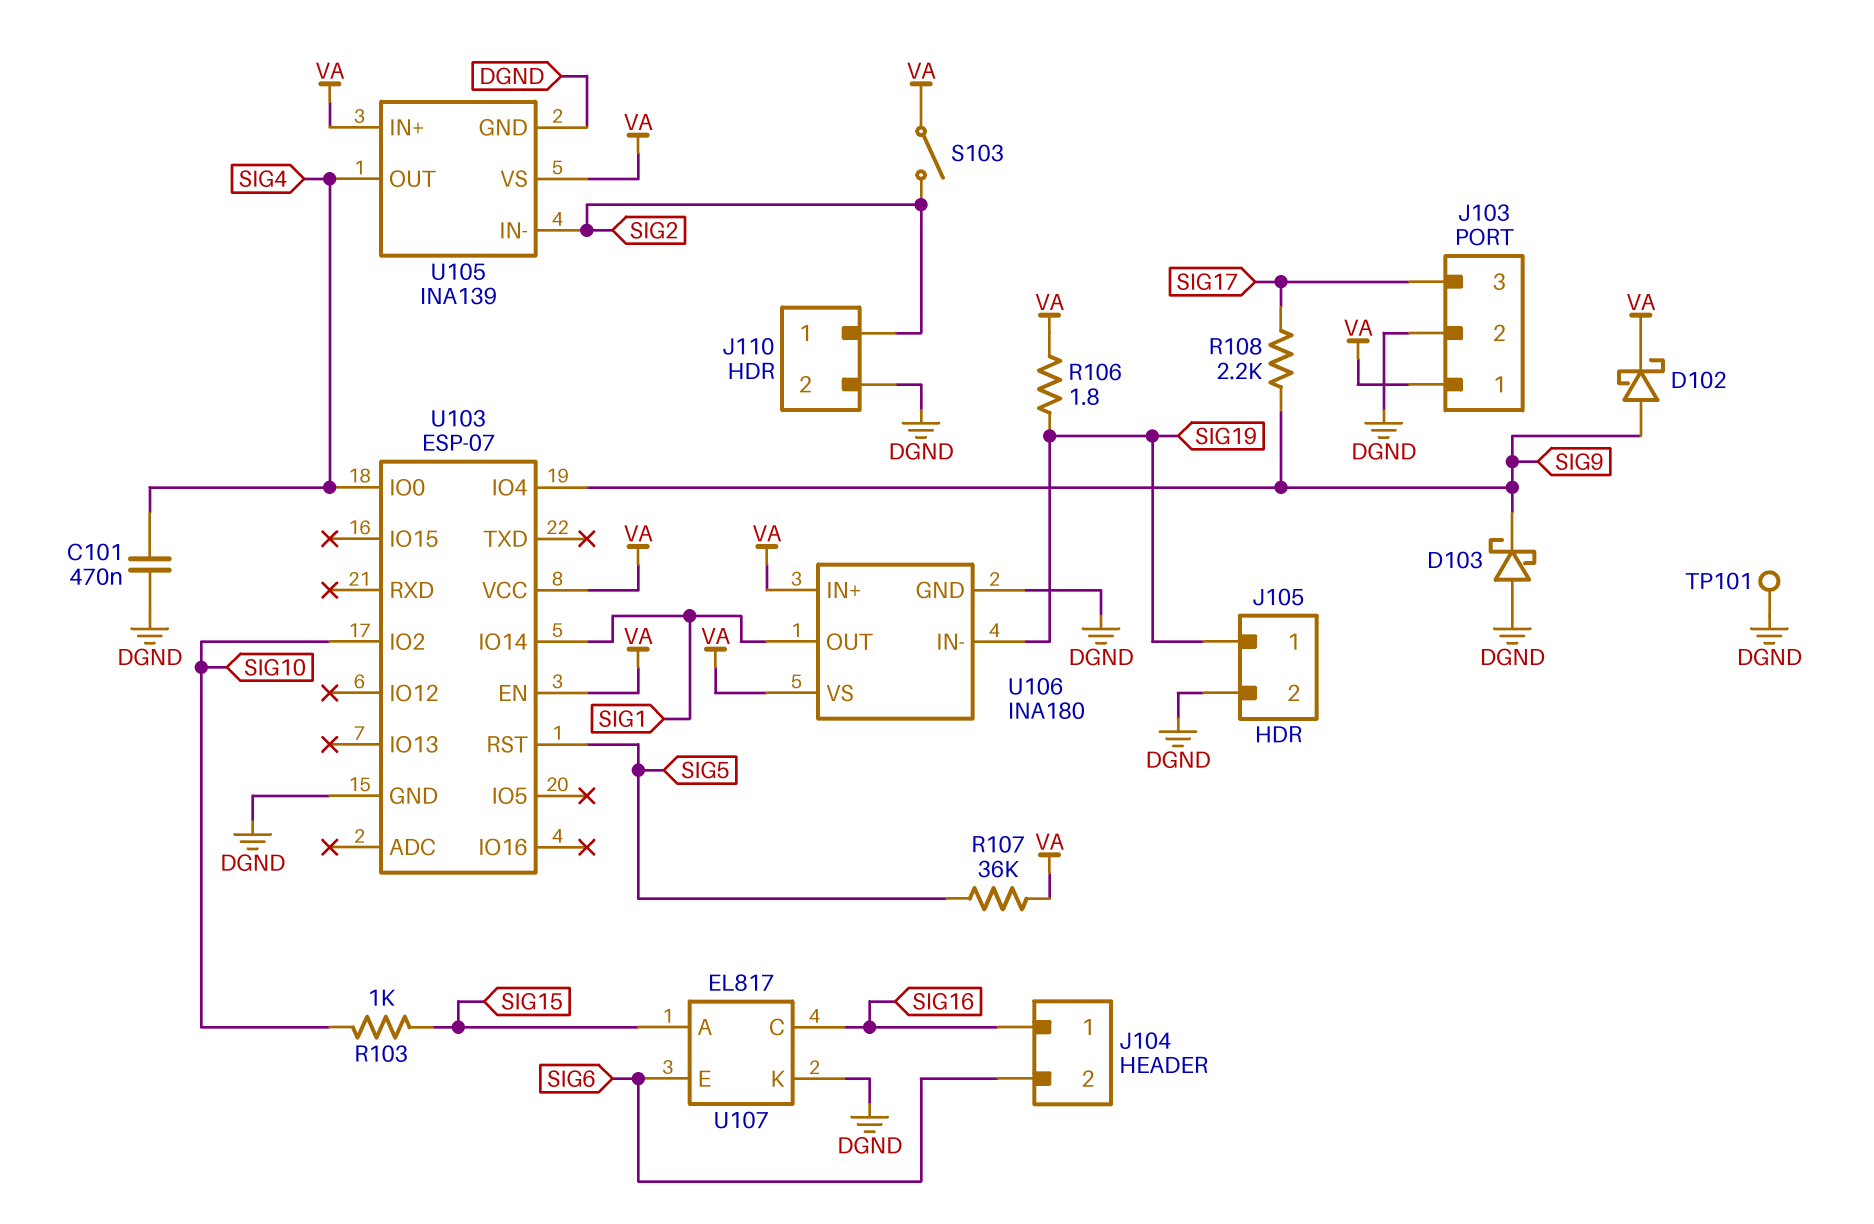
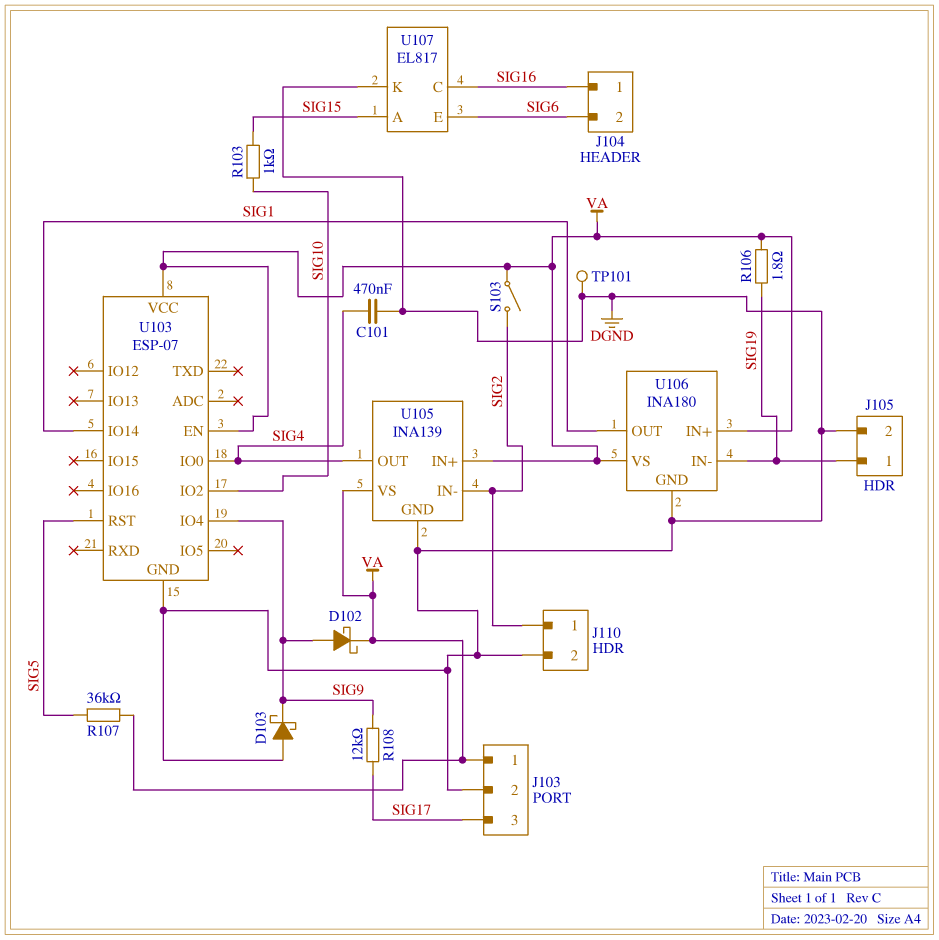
R108: 2.2k (SIG9, SIG17) -> 12k (SIG9, SIG17)

